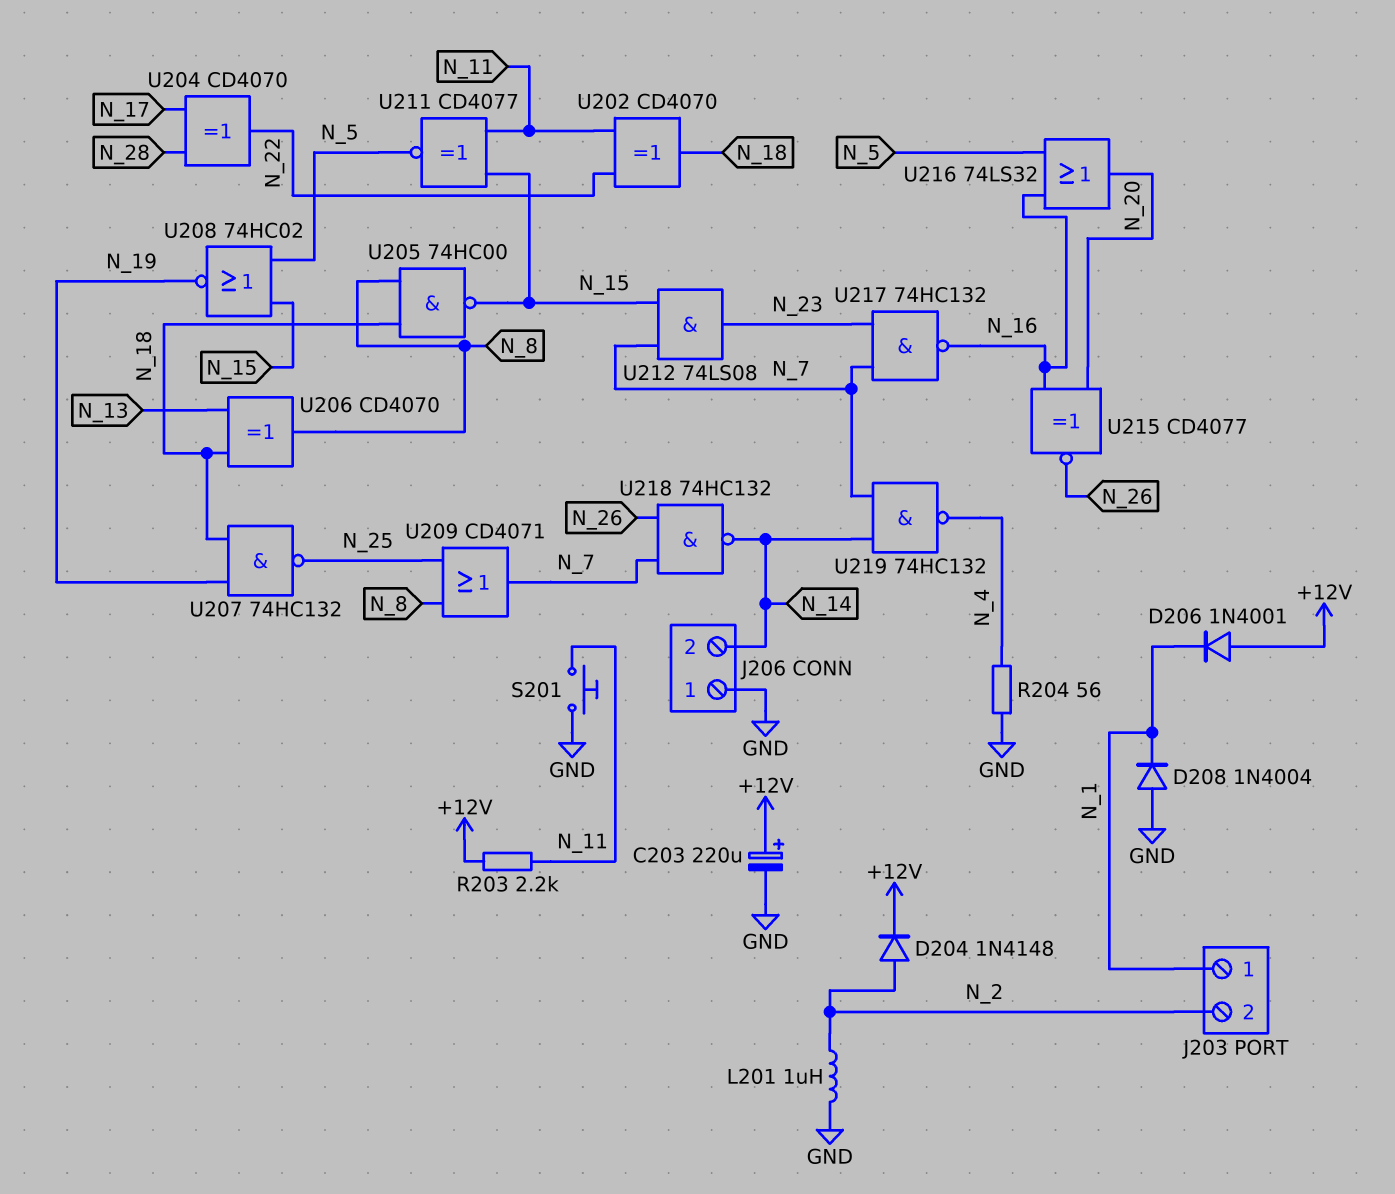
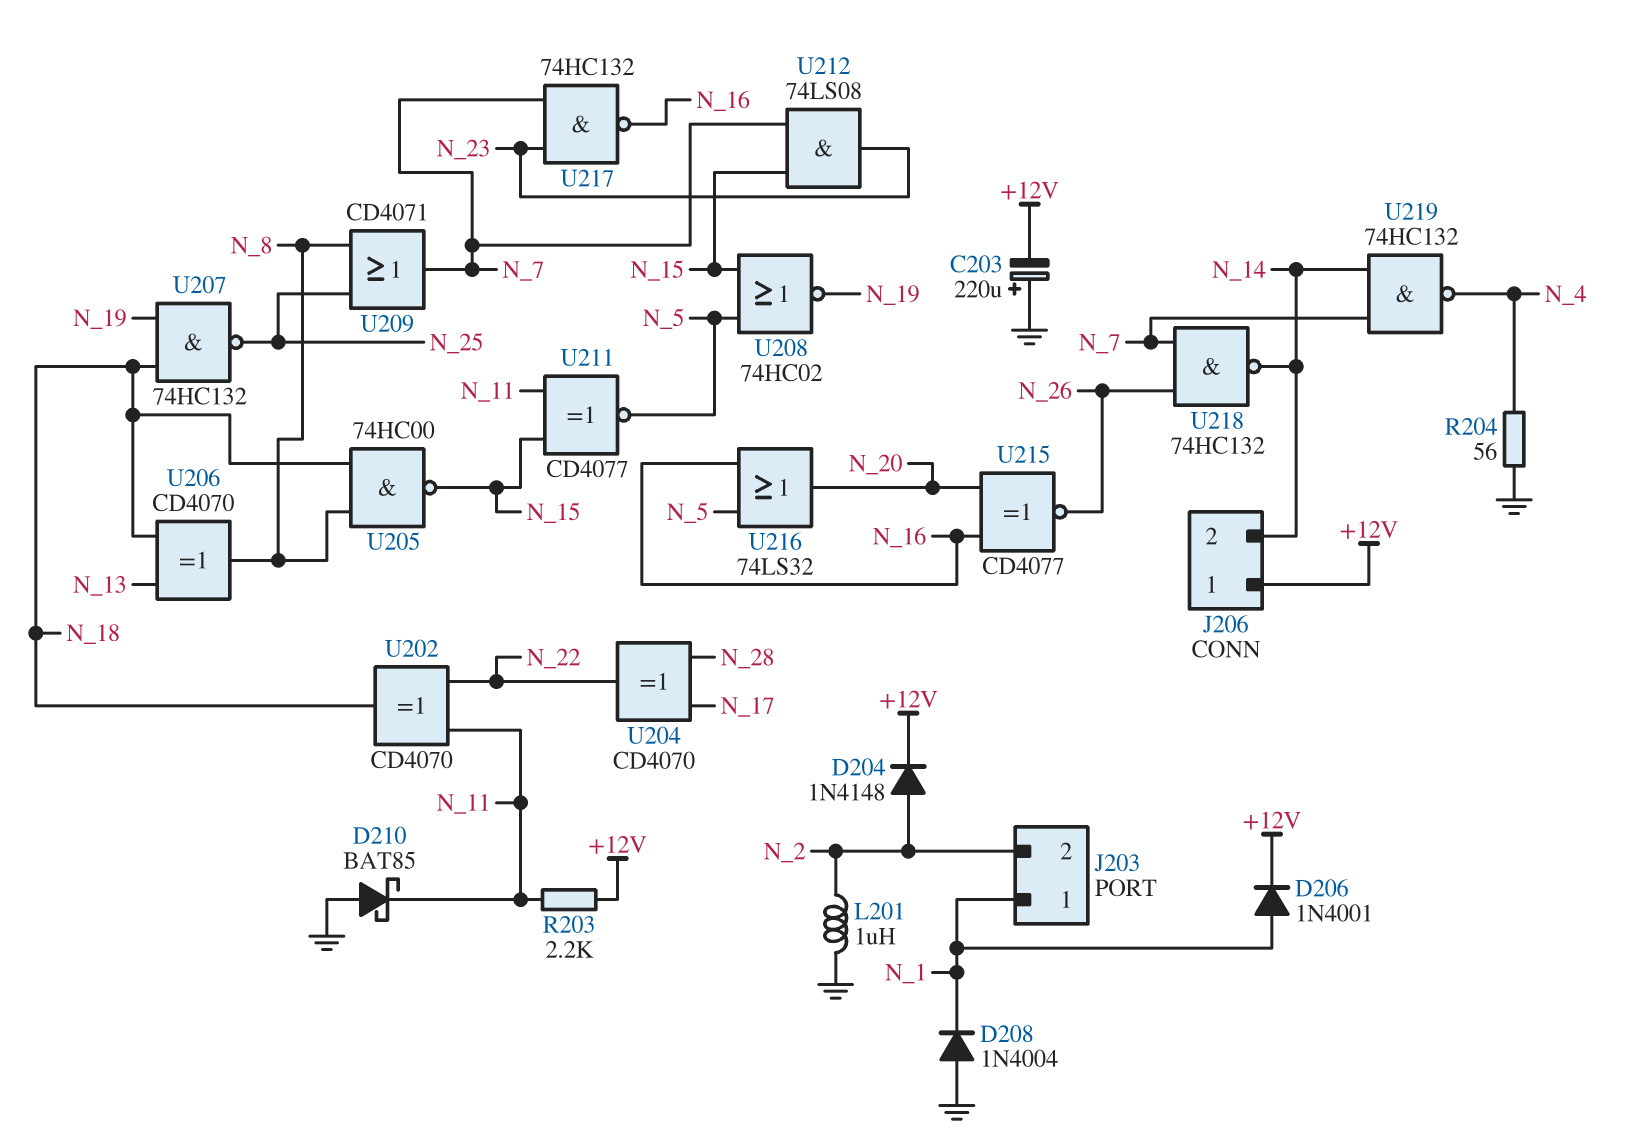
C203: 220uF (plus +12V, minus GND) -> 220uF (plus GND, minus +12V)
D206: diode 1N4001 (A +12V, K N_1) -> diode 1N4001 (A N_1, K +12V)
D210: none -> schottky BAT85 (A GND, K N_11)
J206 pin 1: GND -> +12V
S201: button (GND, N_11) -> none

